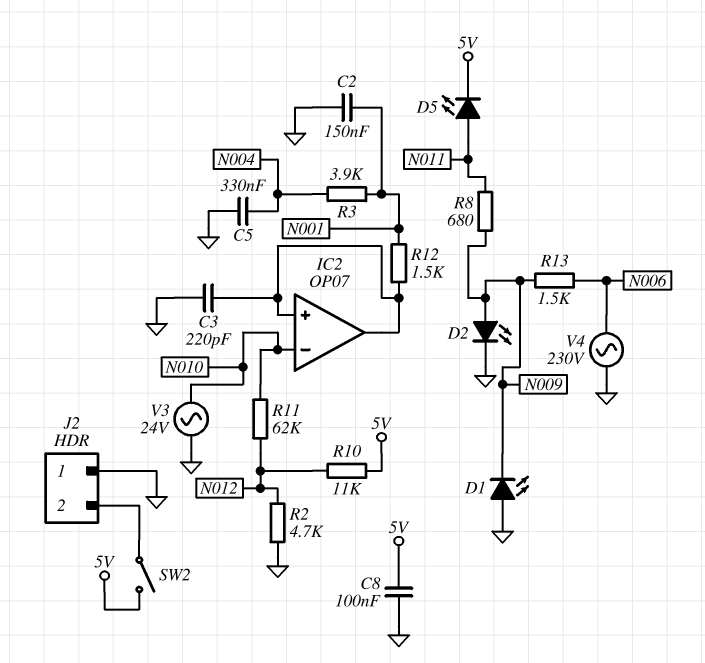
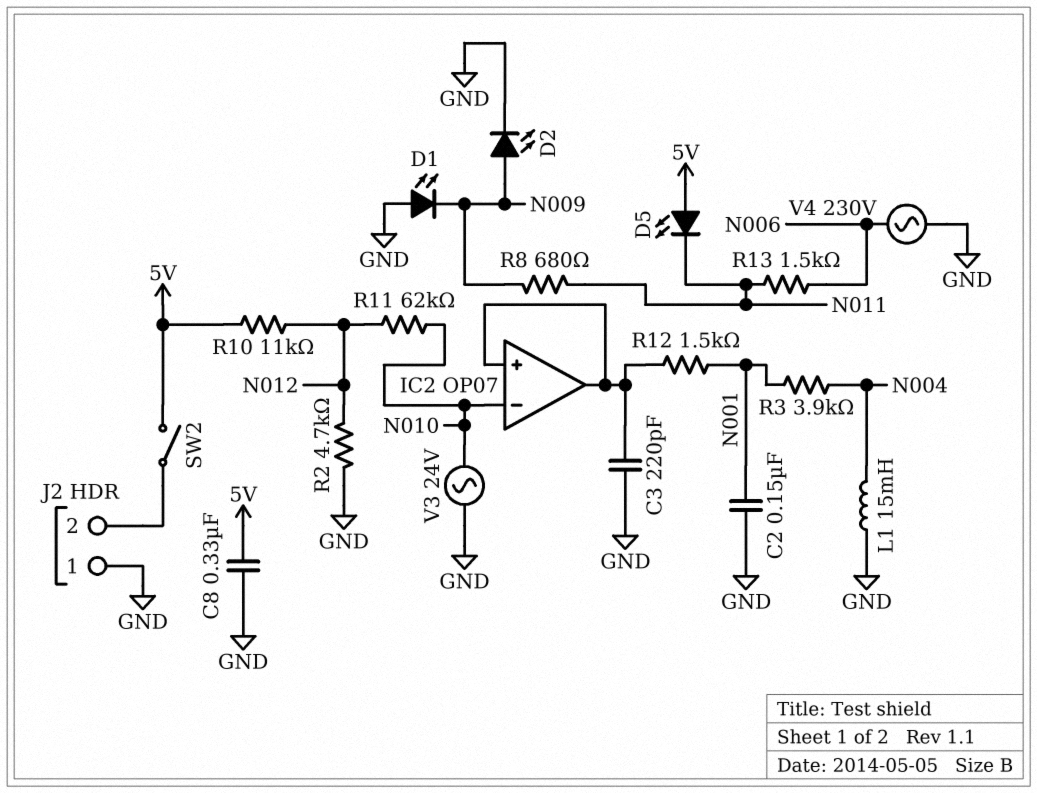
C5: 330nF (GND, N004) -> none
C8: 100nF (5V, GND) -> 330nF (5V, GND)
D5: LED (A N011, K 5V) -> LED (A 5V, K N011)
L1: none -> 15mH (GND, N004)
R13: 1.5k (N006, N009) -> 1.5k (N006, N011)

